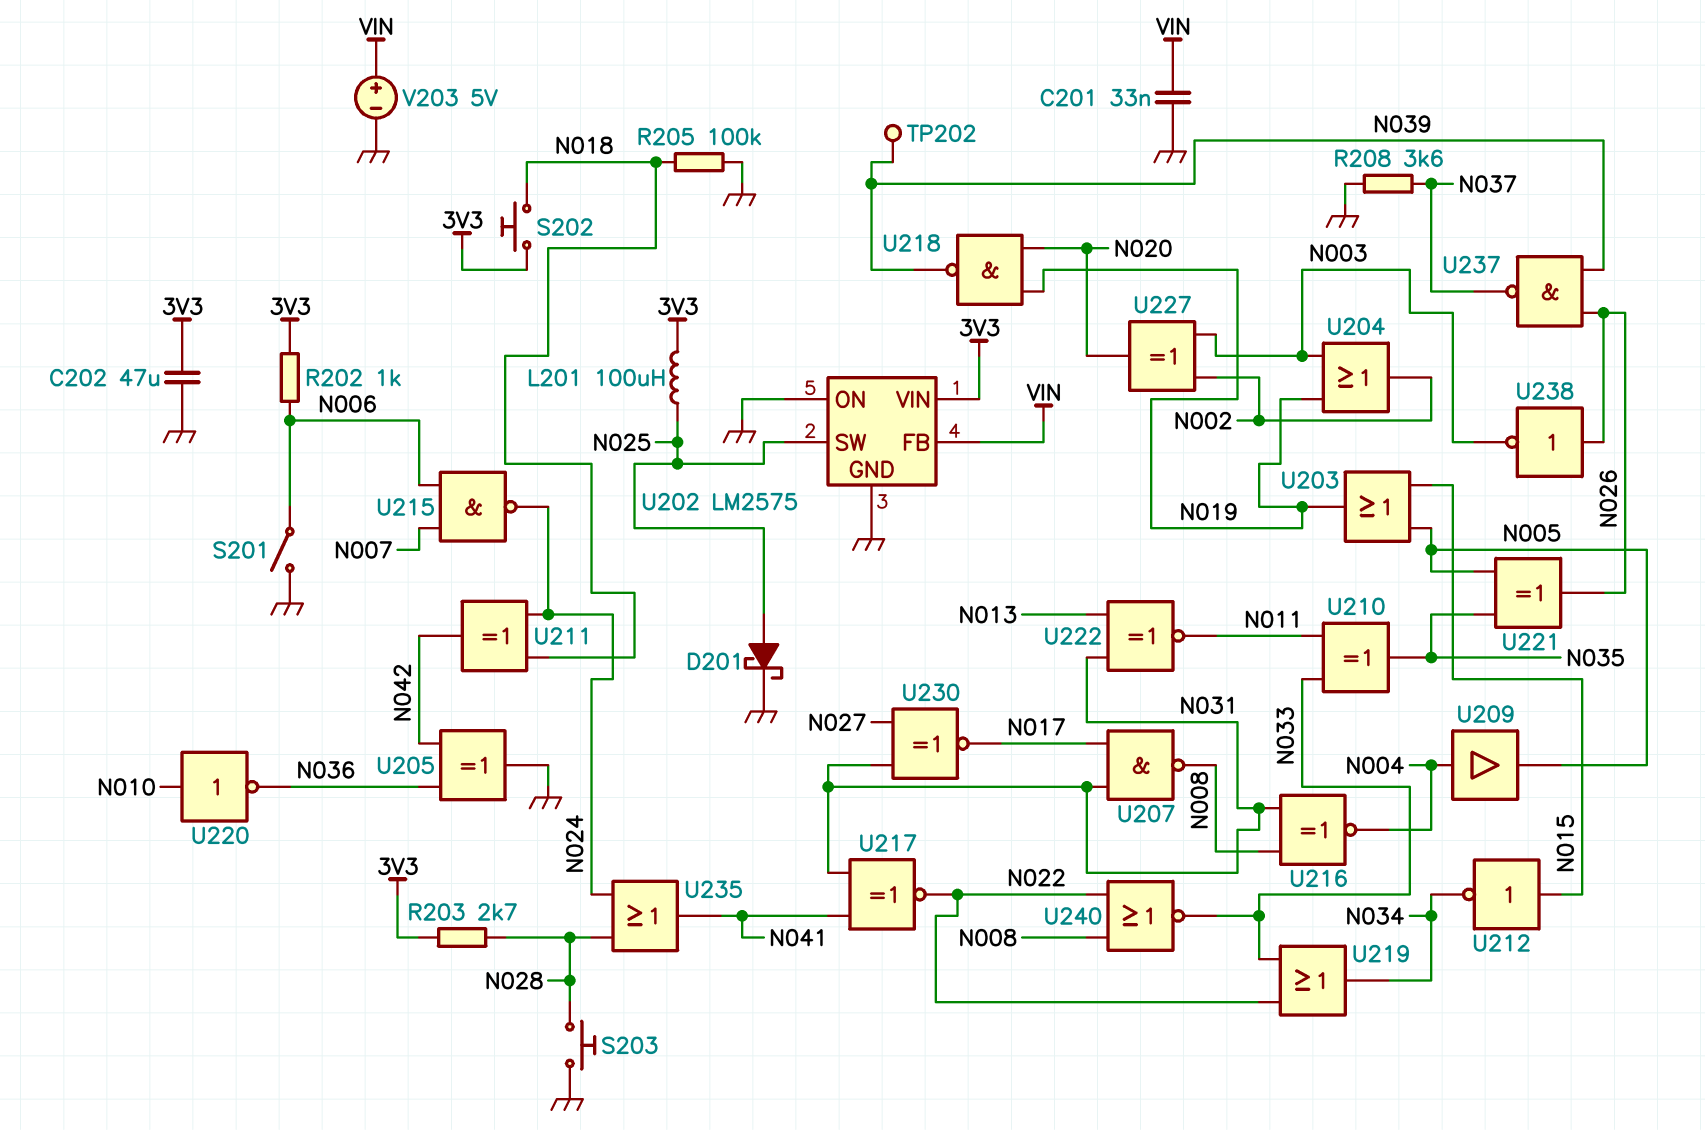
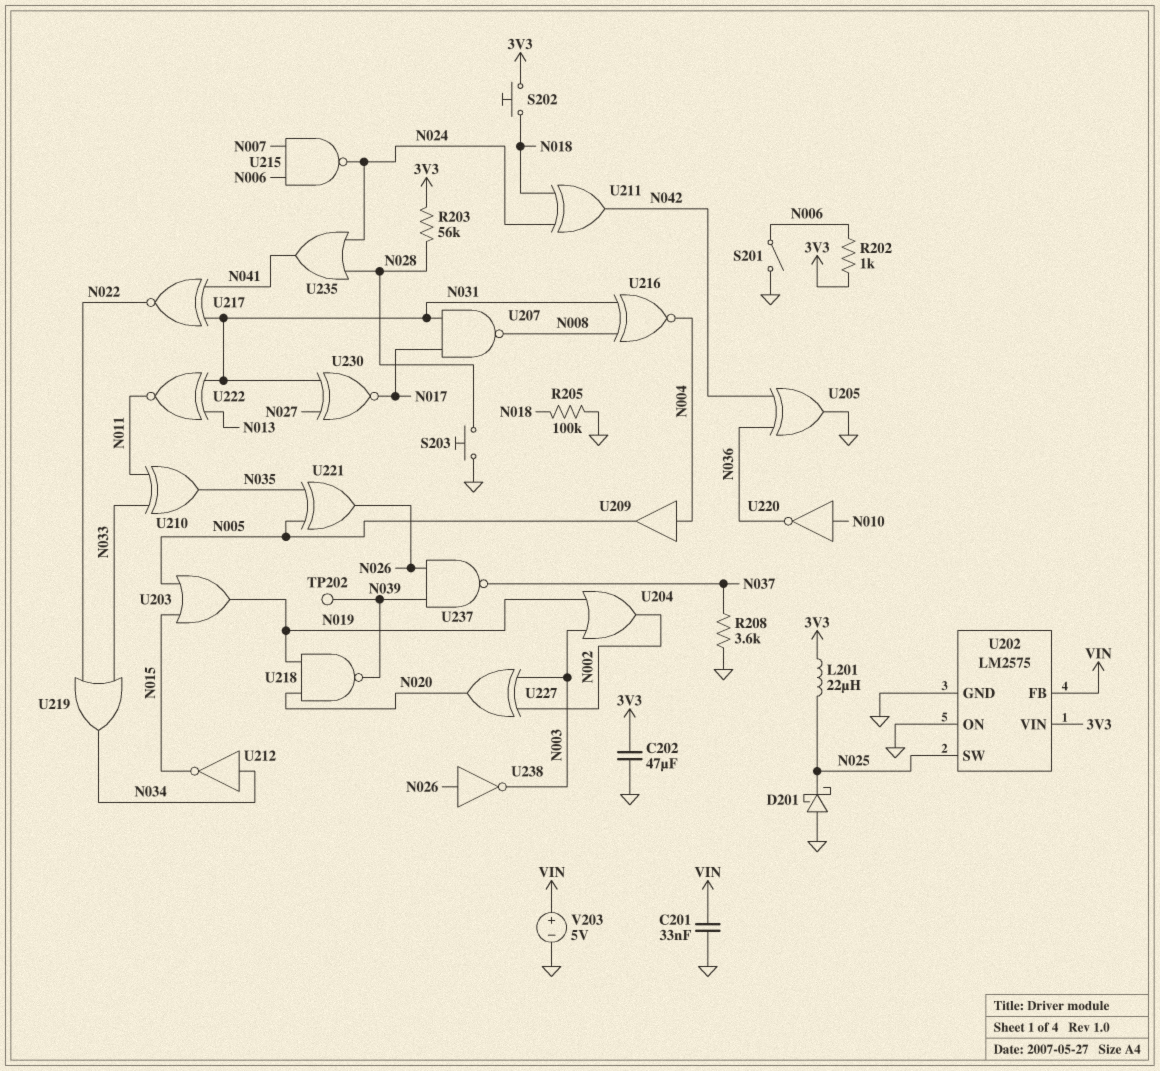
D201: schottky (A N025, K GND) -> schottky (A GND, K N025)
L201: 100uH (3V3, N025) -> 22uH (3V3, N025)
R203: 2.7k (3V3, N028) -> 56k (3V3, N028)
U212: NOT (in N015, out N034) -> NOT (in N034, out N015)
U240: NOR (in N008, in N022, out N033) -> none

